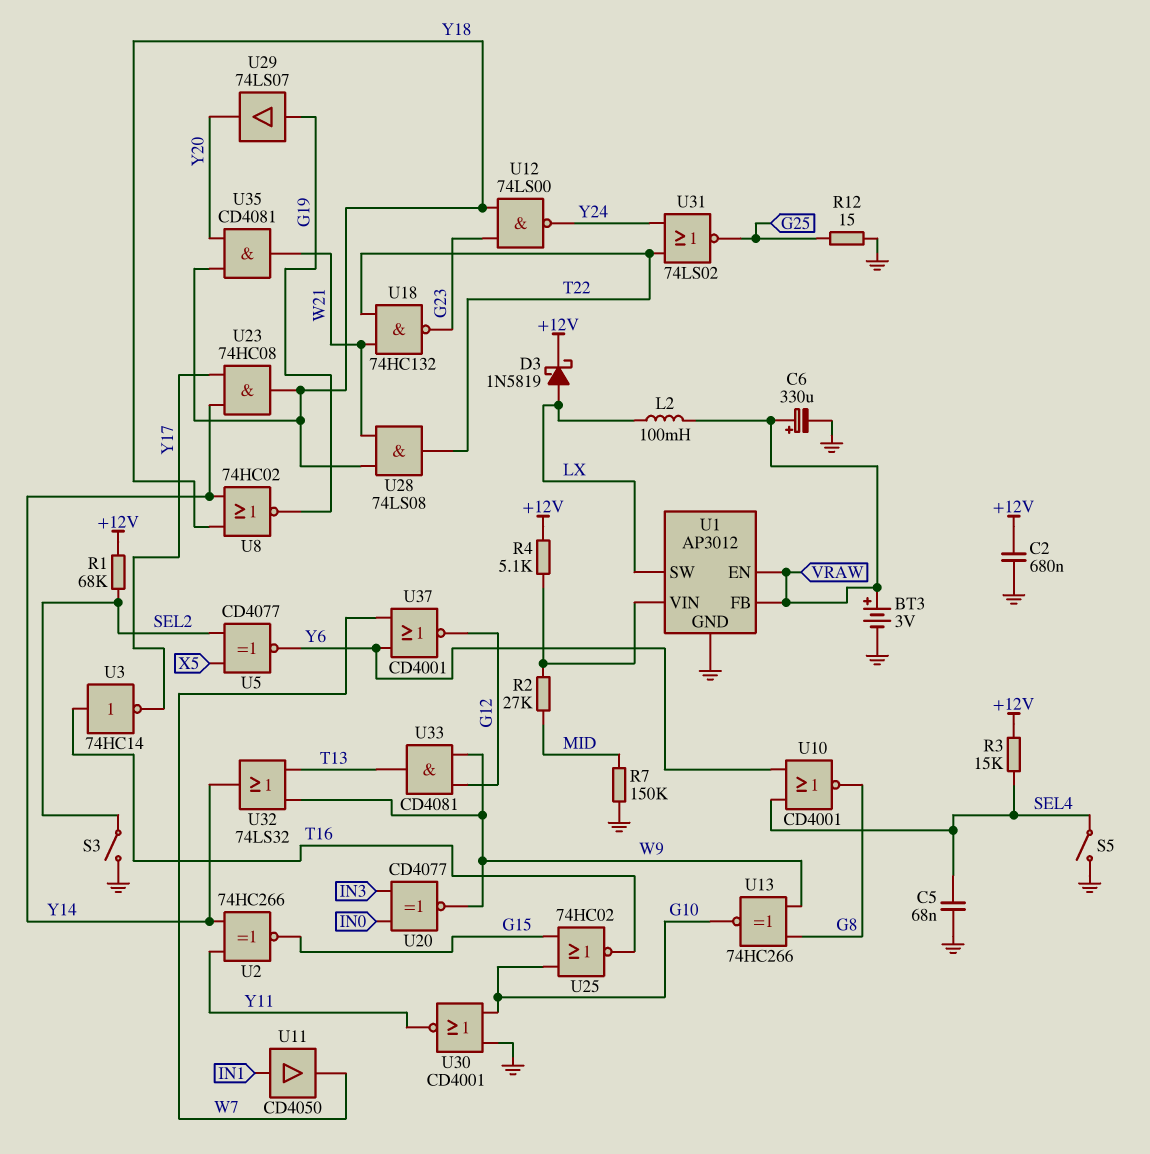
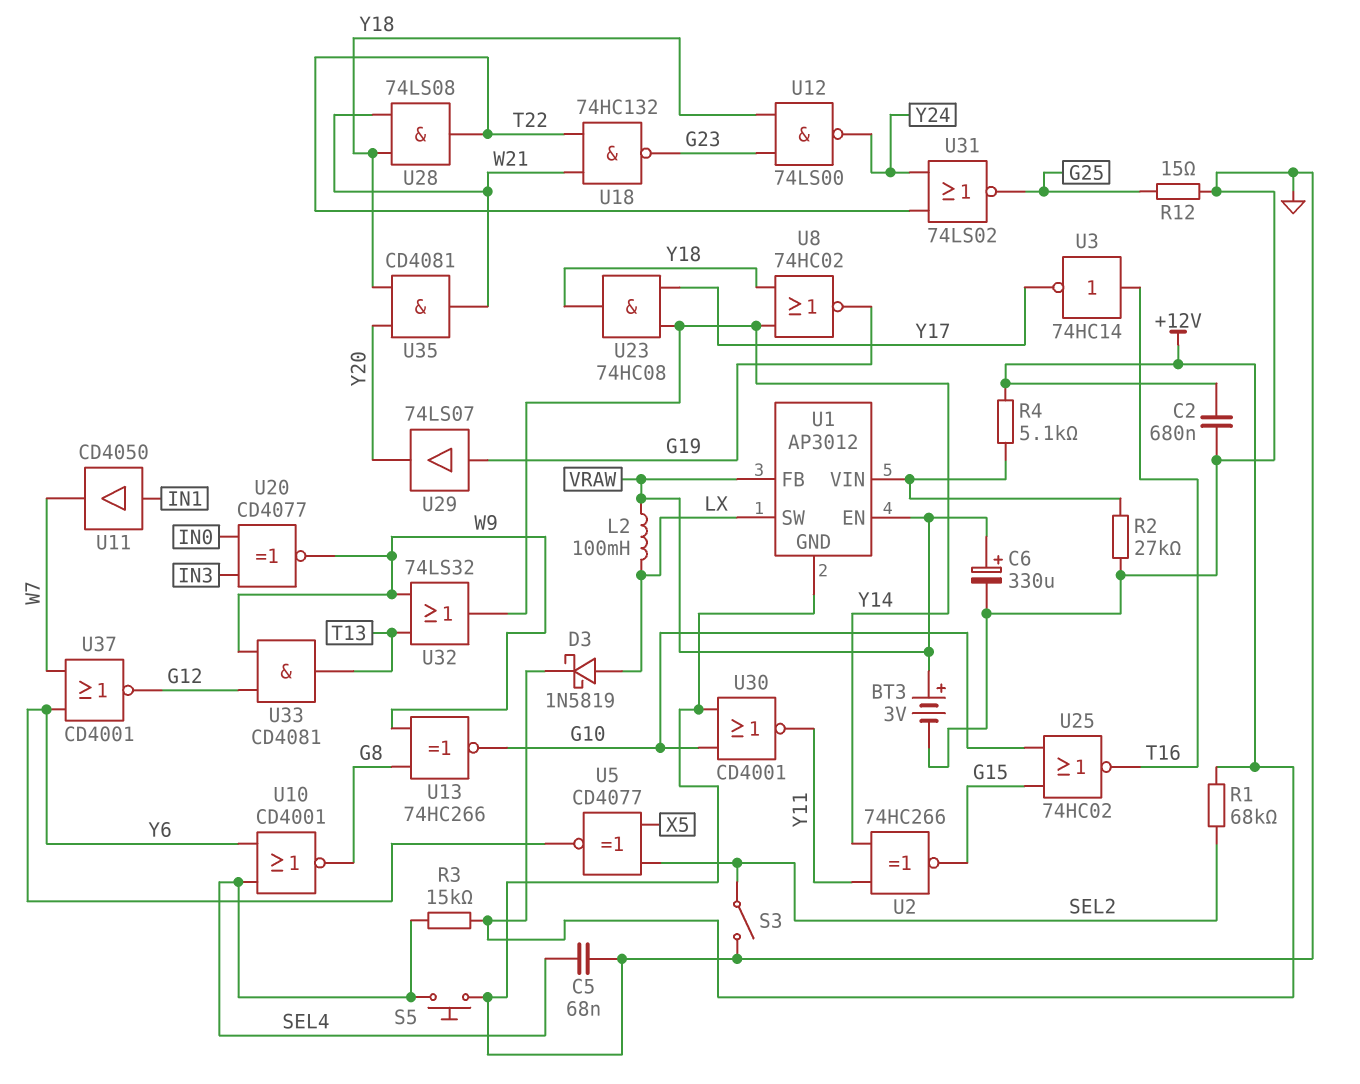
R2: 27k (MID, U1/VIN) -> 27k (GND, U1/VIN)
R7: 150k (GND, MID) -> none
S5: switch (GND, SEL4) -> button (GND, SEL4)

